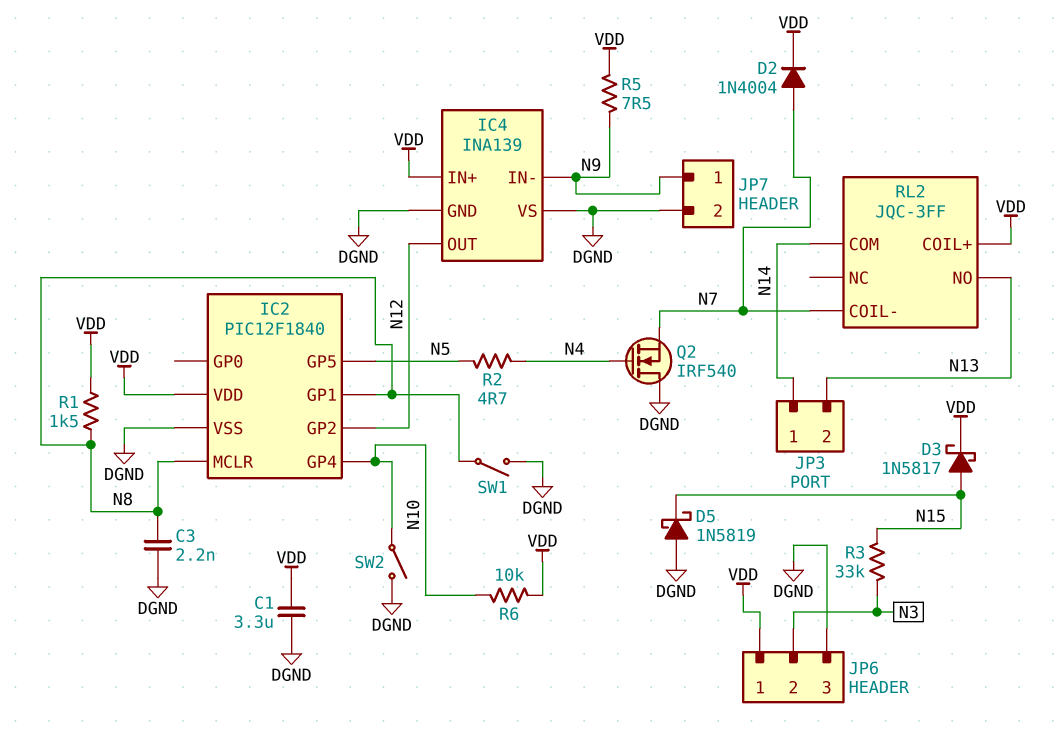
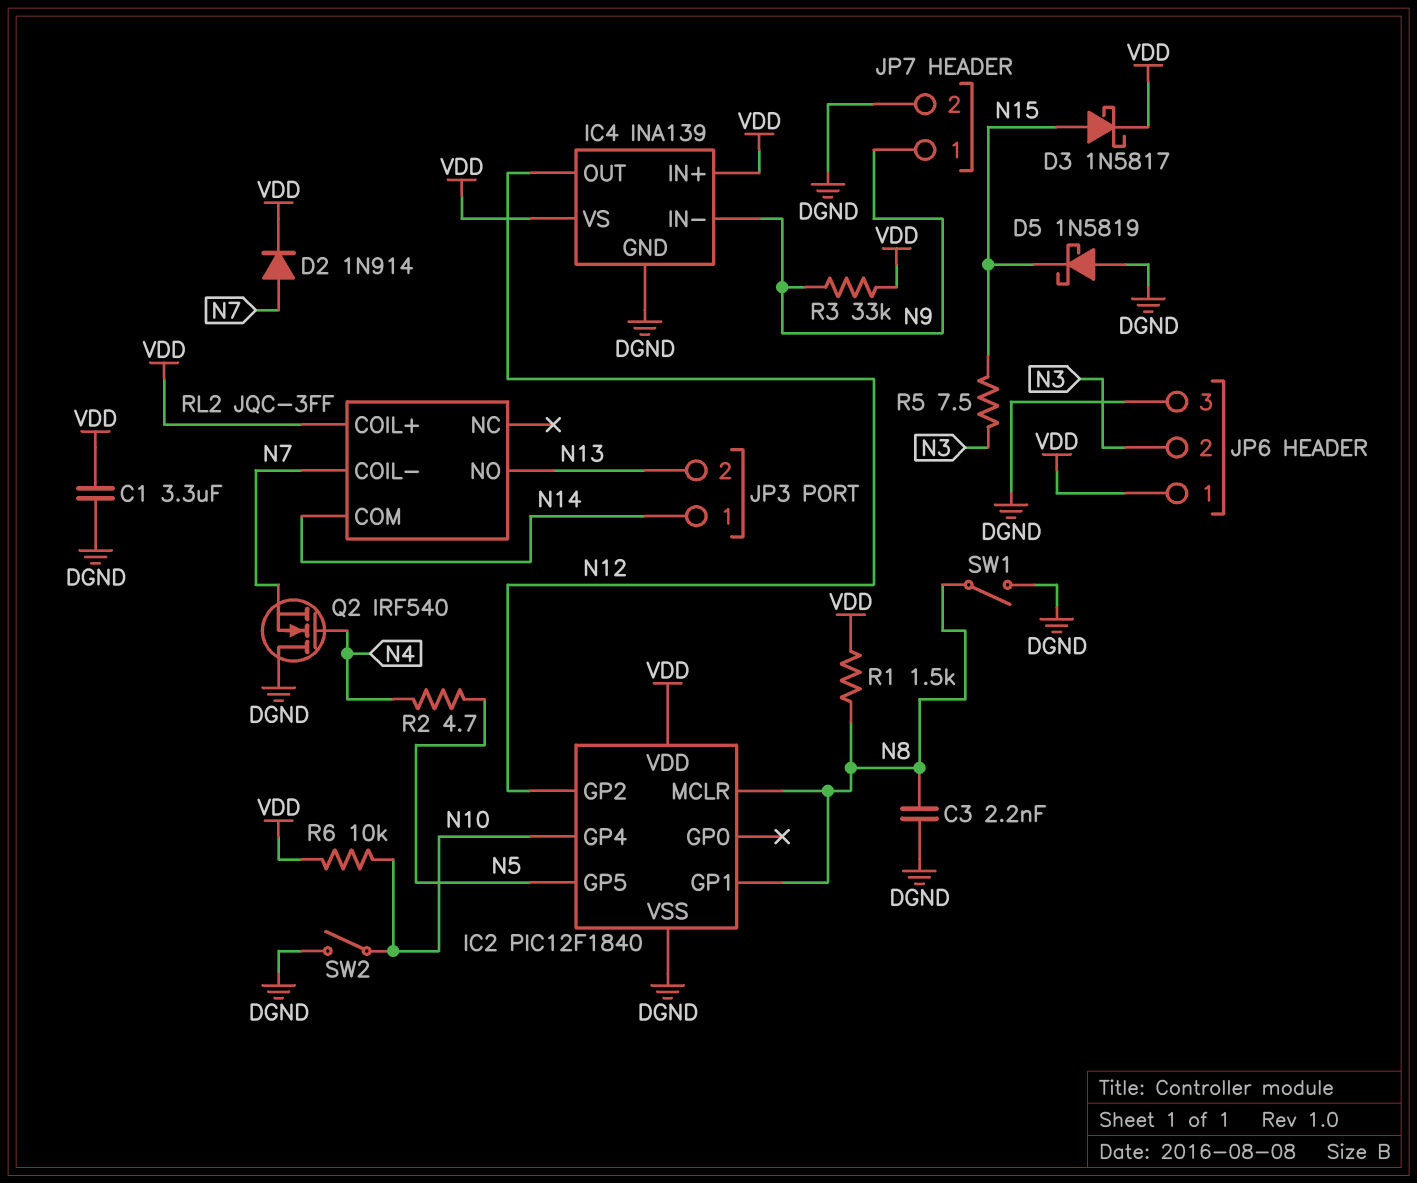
D2: diode 1N4004 (A N7, K VDD) -> diode 1N914 (A N7, K VDD)
IC4 pin VS: DGND -> VDD
R3: 33k (N3, N15) -> 33k (N9, VDD)
R5: 7.5 (N9, VDD) -> 7.5 (N3, N15)

